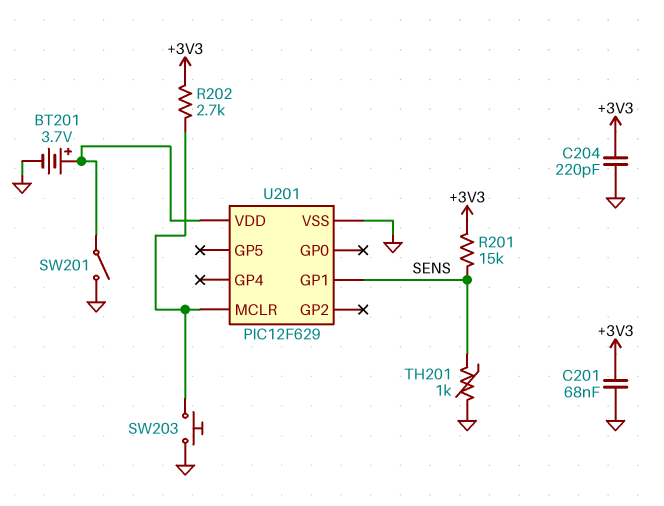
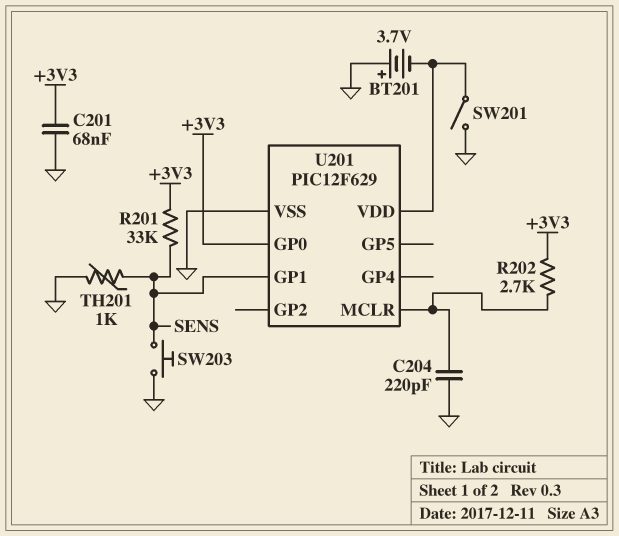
BT201: 3.7V (plus U201/VDD, minus GND) -> 3.7V (plus GND, minus U201/VDD)
C204: 220pF (+3V3, GND) -> 220pF (GND, U201/MCLR)
R201: 15k (+3V3, SENS) -> 33k (+3V3, SENS)
SW203: button (GND, U201/MCLR) -> button (GND, SENS)
U201 pin GP0: none -> +3V3

